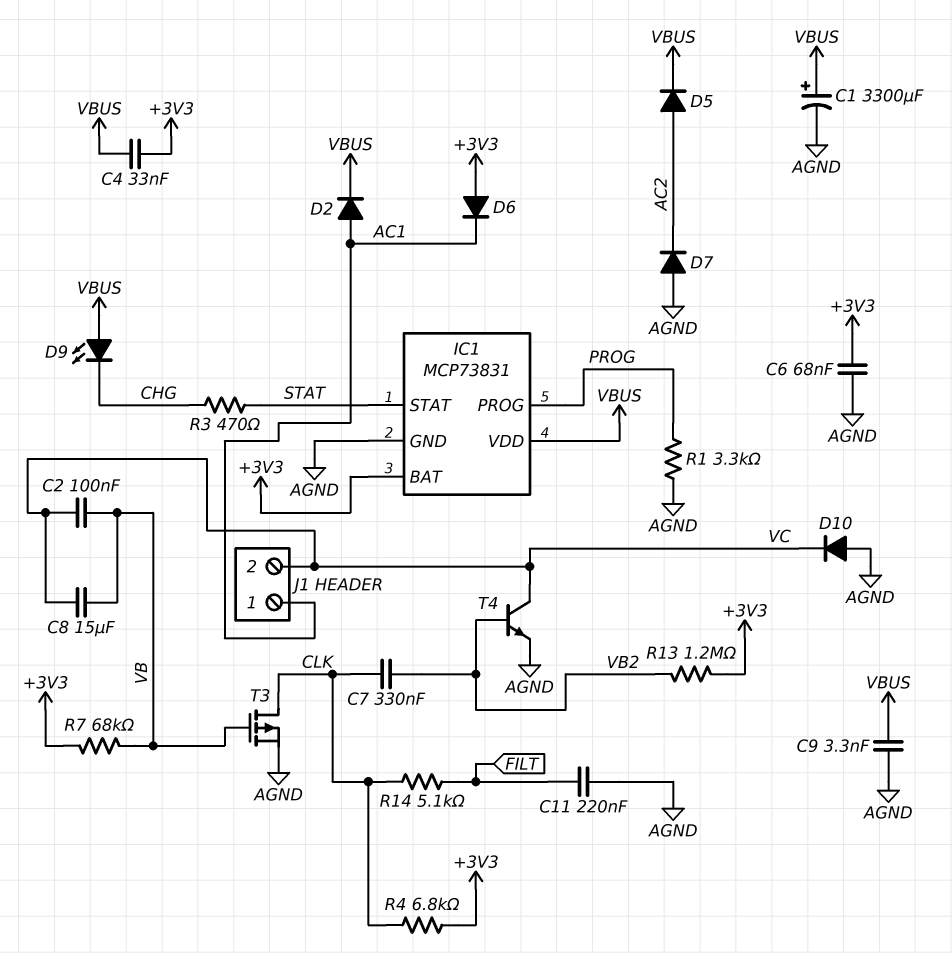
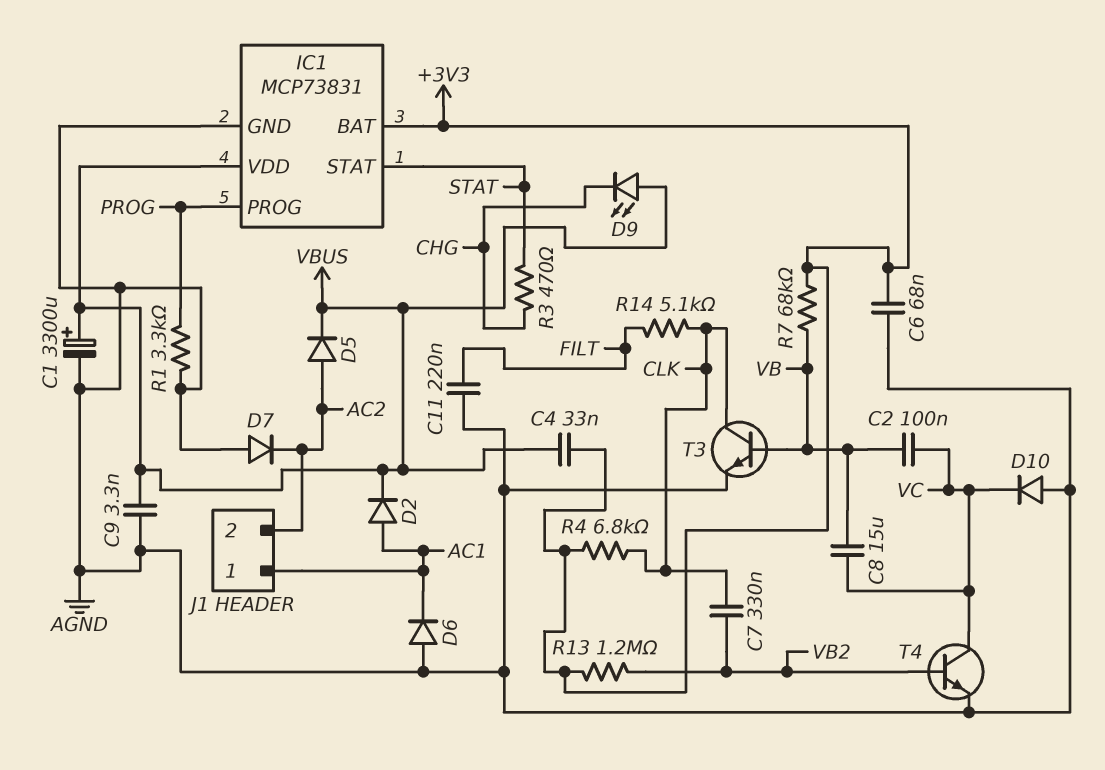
D6: diode (A +3V3, K AC1) -> diode (A AGND, K AC1)
J1 pin 2: VC -> AC2
T3: PMOS (G VB, D CLK, S AGND) -> NPN (B VB, C CLK, E AGND)

